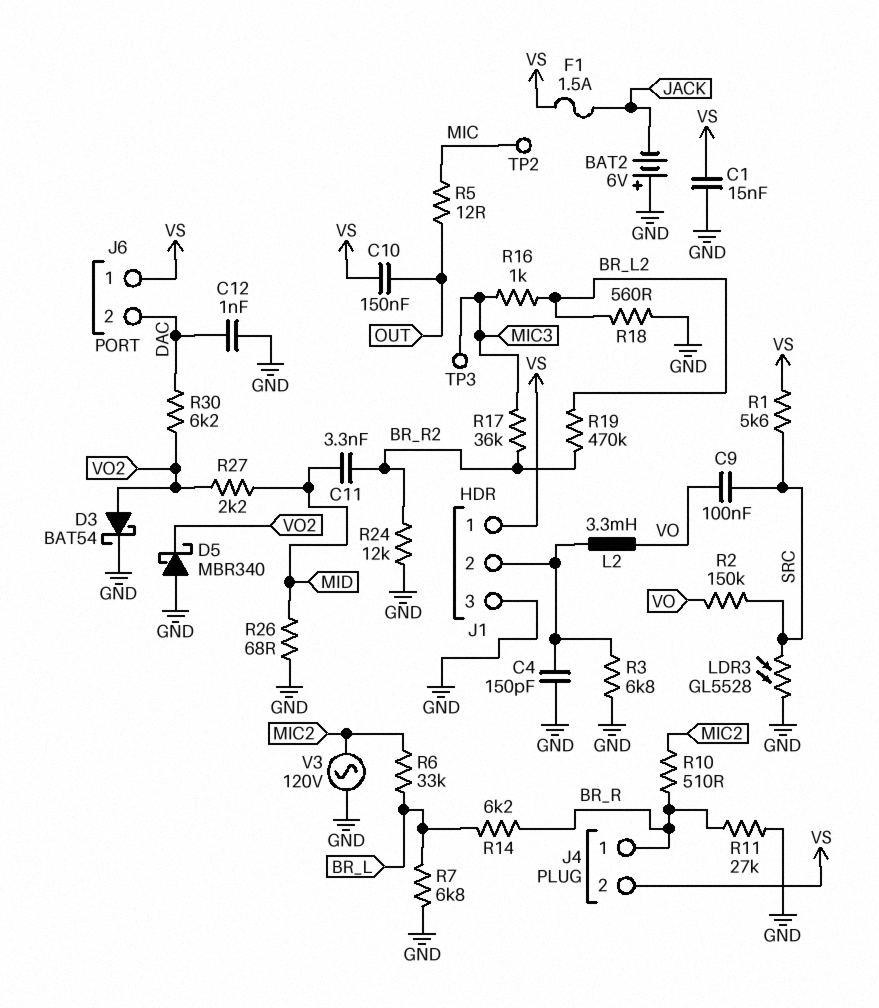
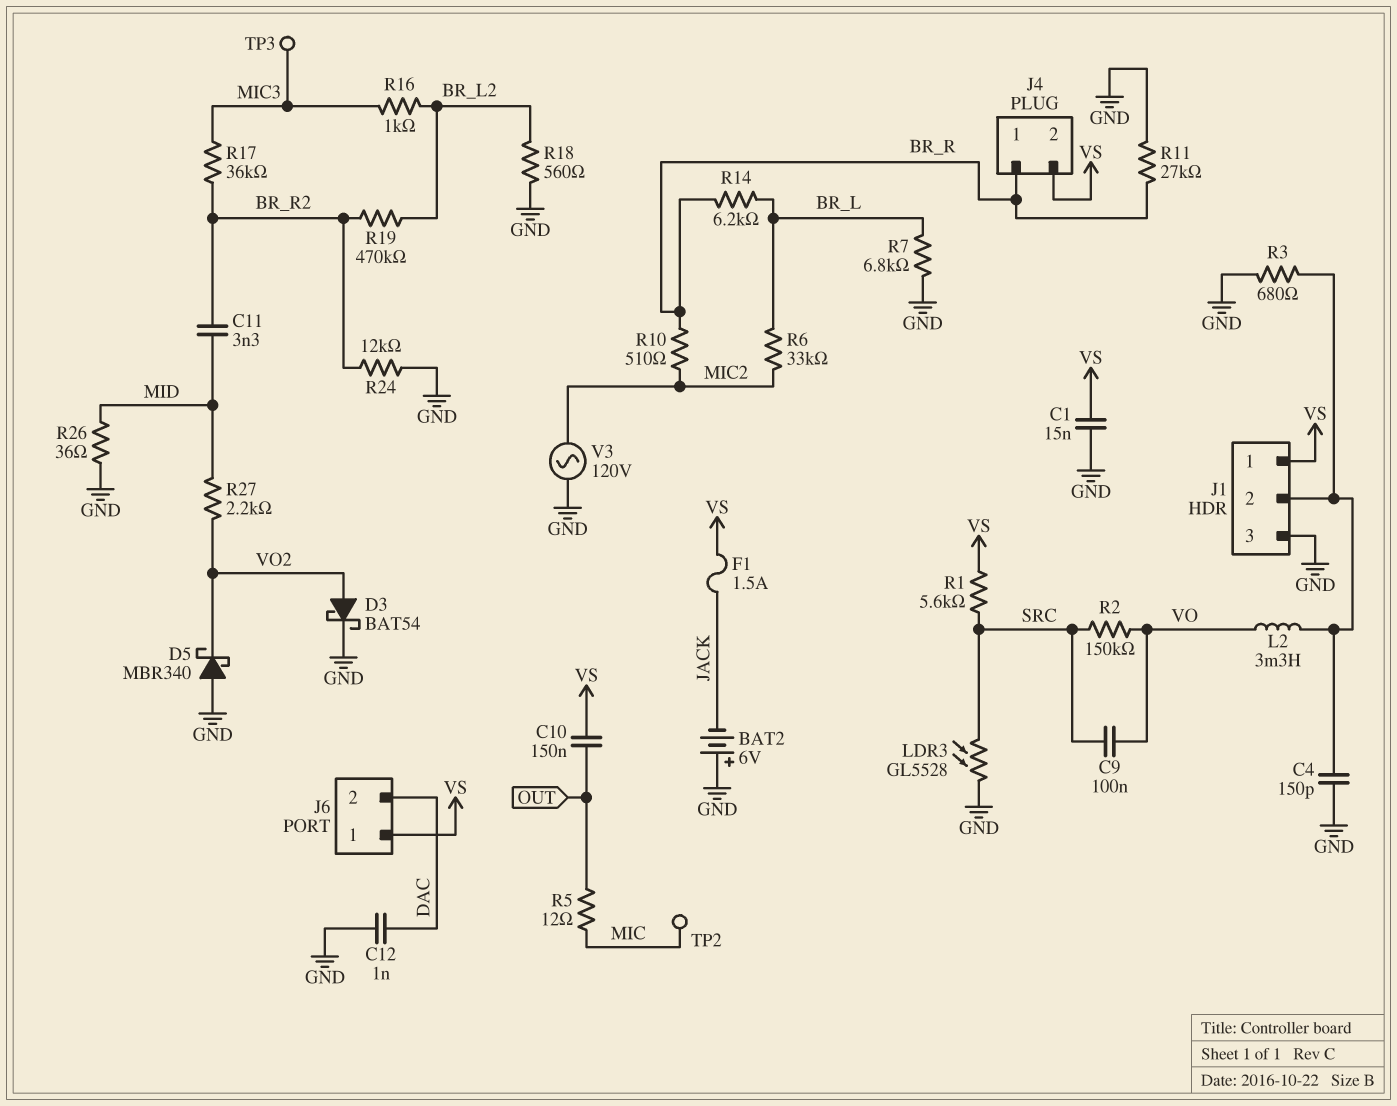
R3: 6.8k (GND, J1/2) -> 680 (GND, J1/2)
R26: 68 (GND, MID) -> 36 (GND, MID)
R30: 6.2k (DAC, VO2) -> none

